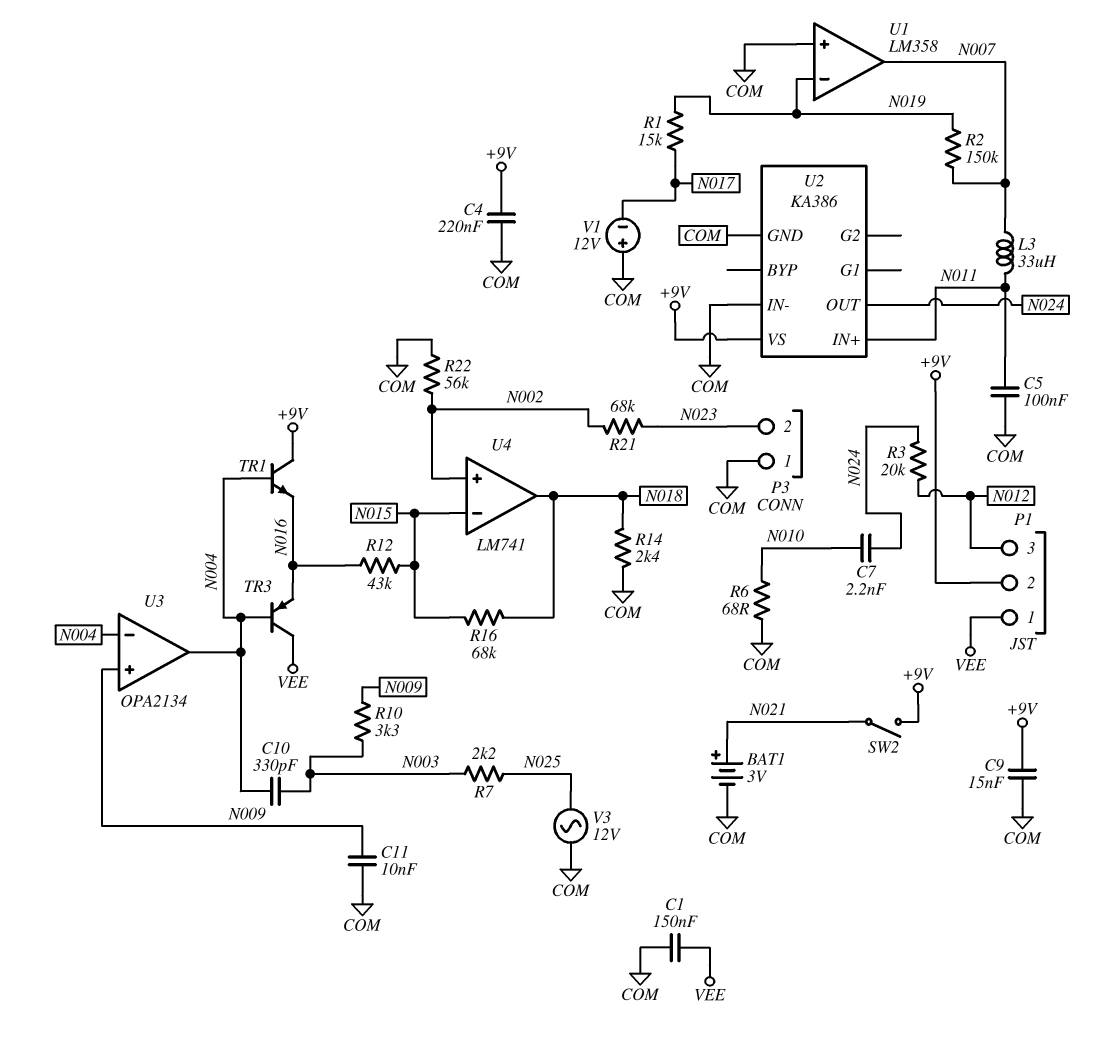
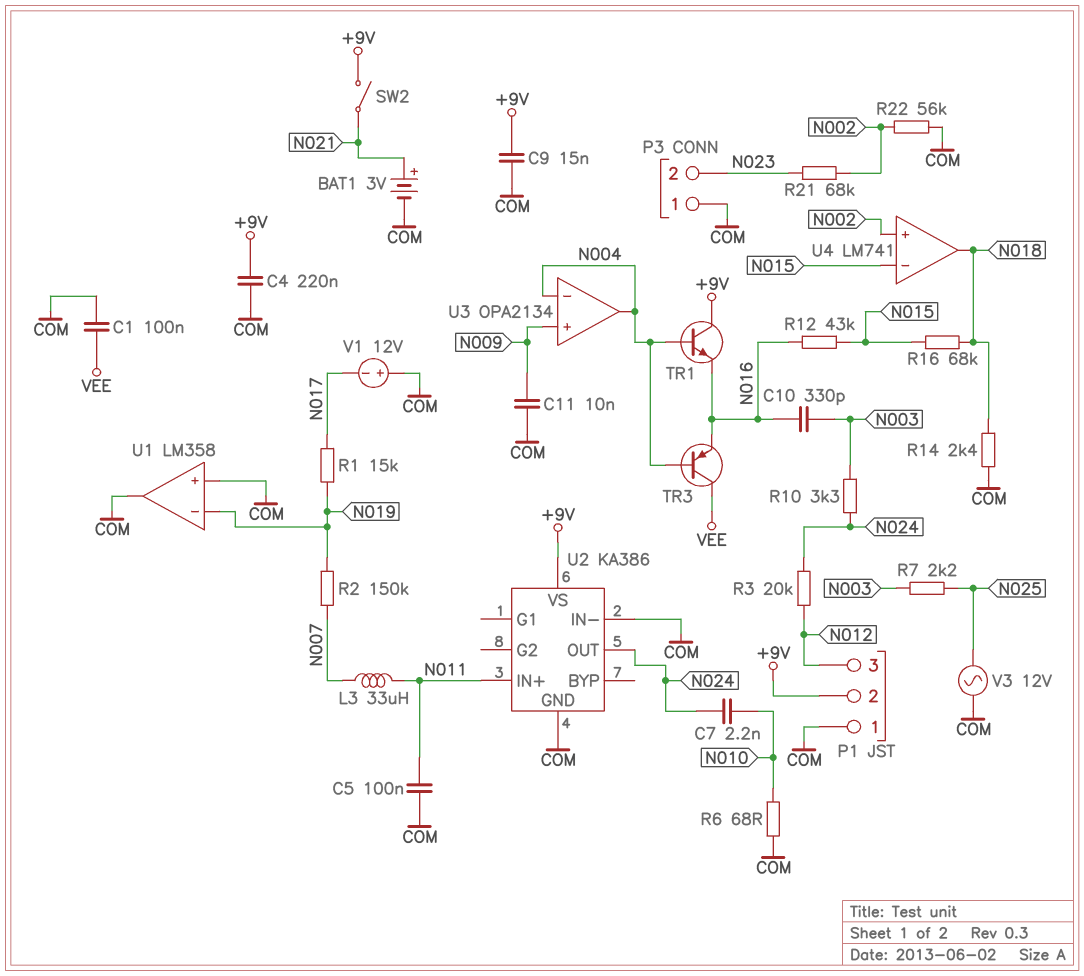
C1: 150nF (COM, VEE) -> 100nF (COM, VEE)
C10: 330pF (N003, N004) -> 330pF (N003, N016)
P1 pin 1: VEE -> COM
R10: 3.3k (N003, N009) -> 3.3k (N003, N024)
U1 pin out: N007 -> COM

